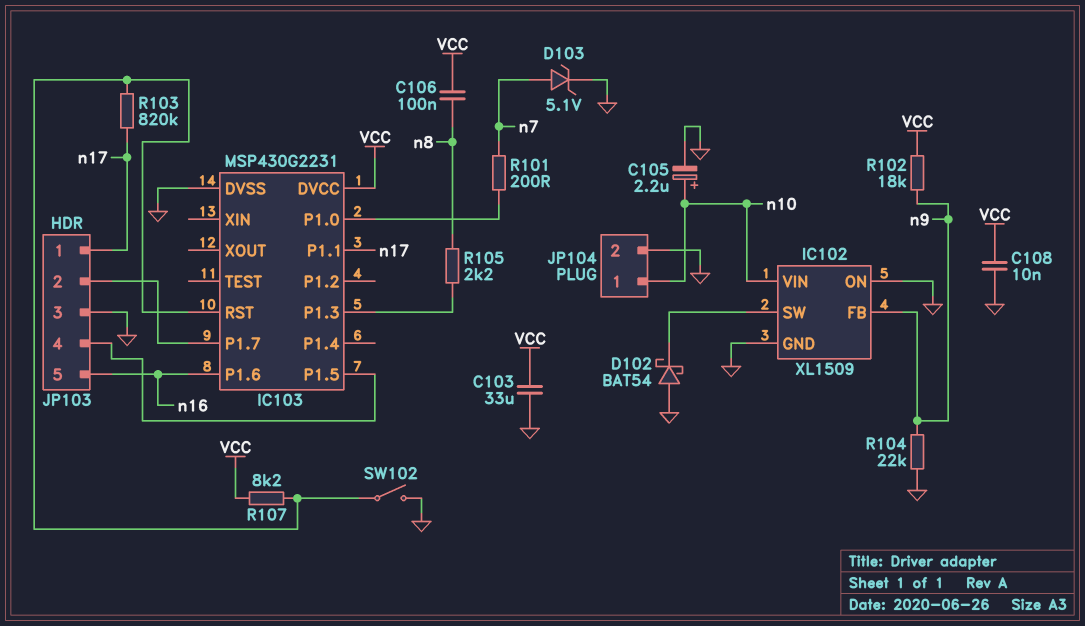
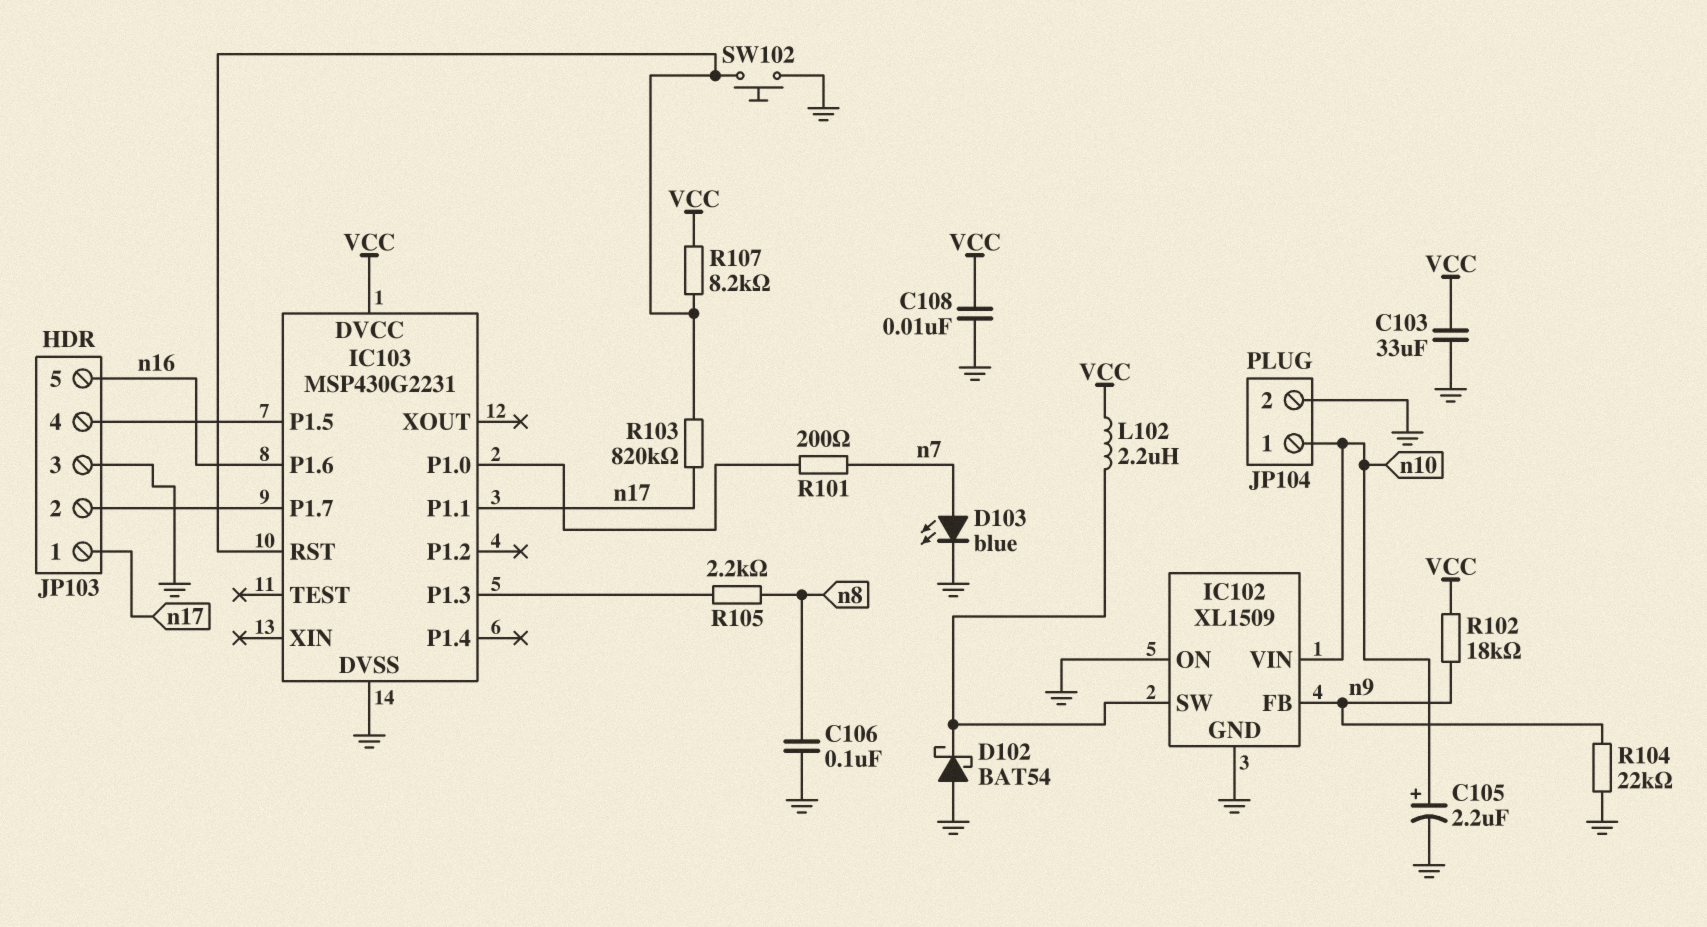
C106: 100nF (VCC, n8) -> 100nF (GND, n8)
D103: zener 5.1V (A n7, K GND) -> LED blue (A n7, K GND)
L102: none -> 2.2uH (IC102/SW, VCC)
SW102: switch (GND, IC103/RST) -> button (GND, IC103/RST)

